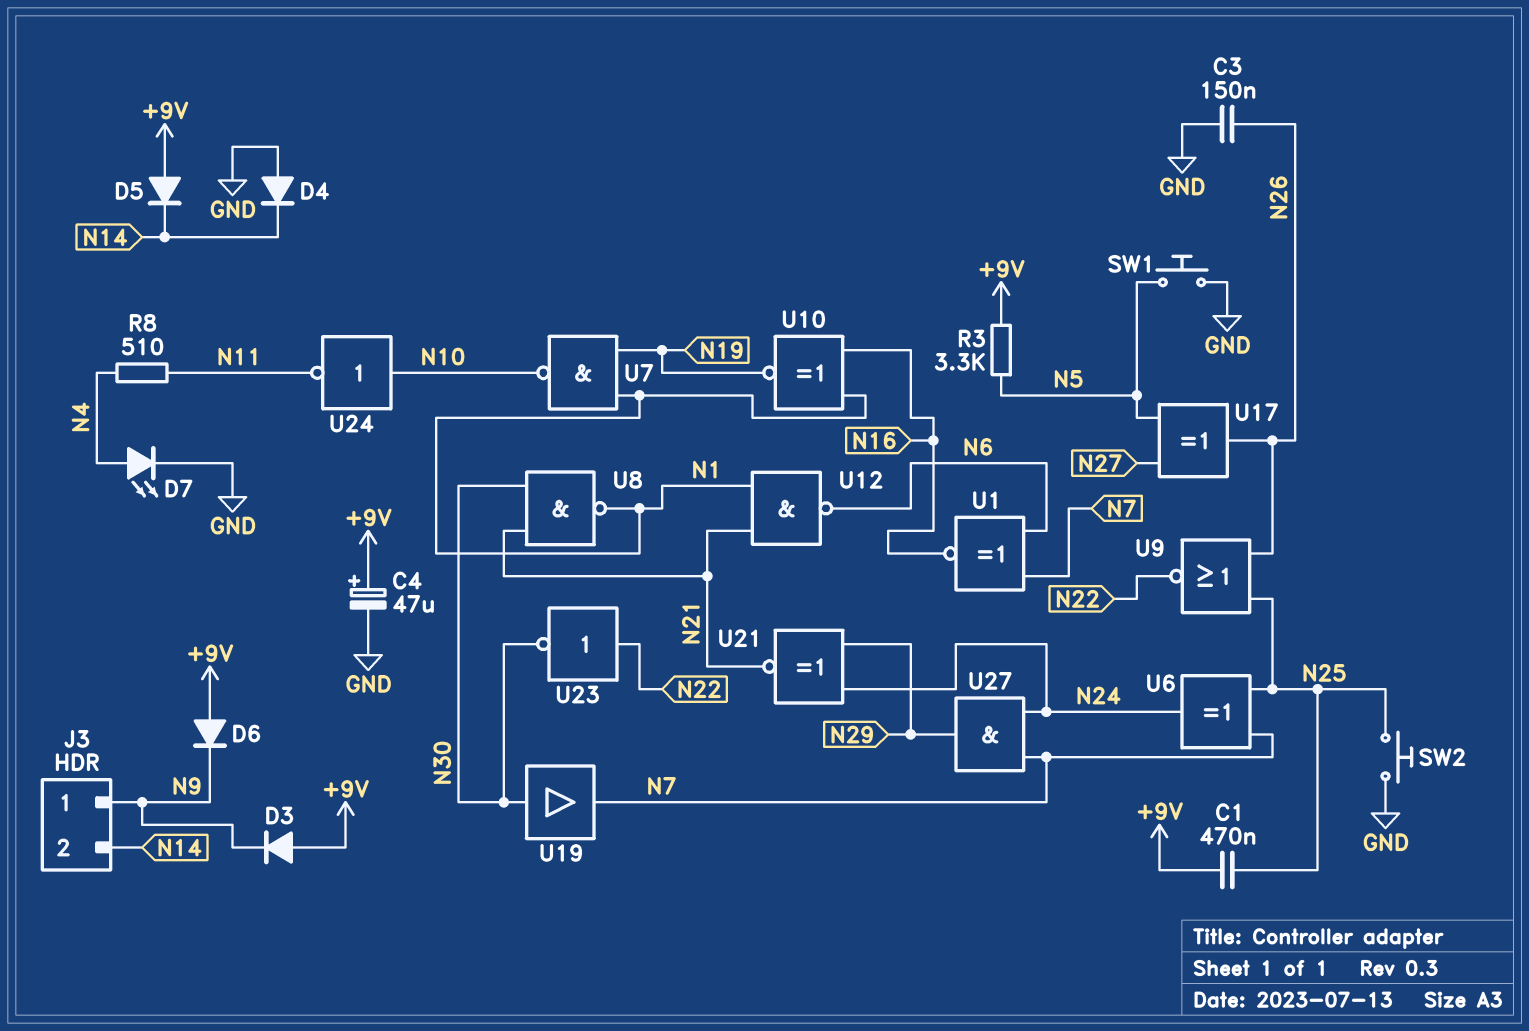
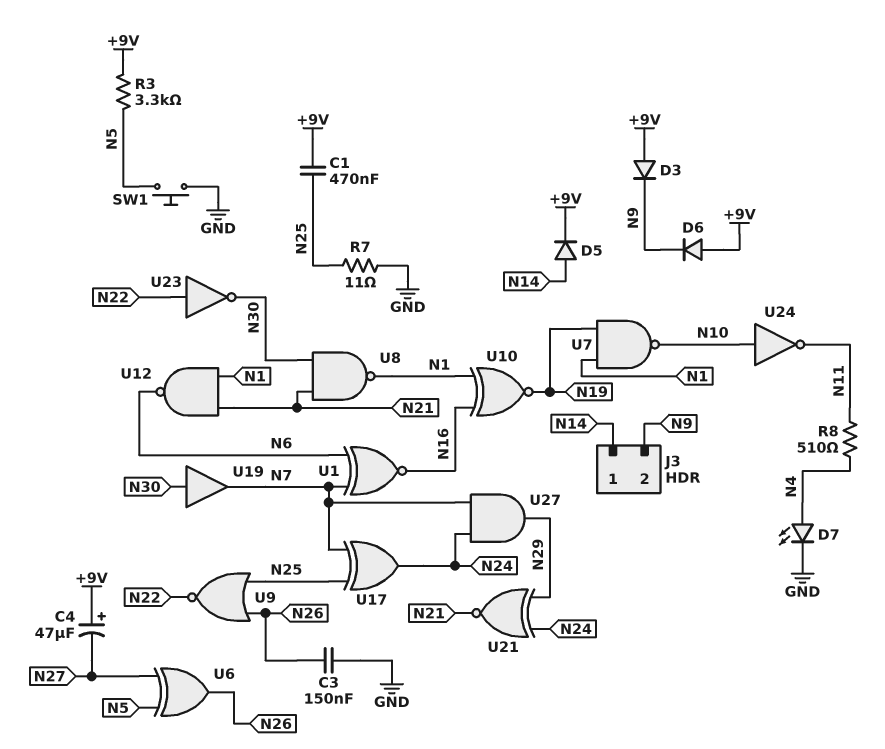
C4: 47uF (plus +9V, minus GND) -> 47uF (plus +9V, minus N27)
D4: diode (A GND, K N14) -> none
D5: diode (A +9V, K N14) -> diode (A N14, K +9V)
J3 pin 1: N9 -> N14
J3 pin 2: N14 -> N9
R7: none -> 11 (GND, N25)
SW2: button (GND, N25) -> none
U6: XOR (in N7, in N25, out N24) -> XOR (in N5, in N27, out N26)
U17: XOR (in N5, in N27, out N26) -> XOR (in N7, in N25, out N24)

